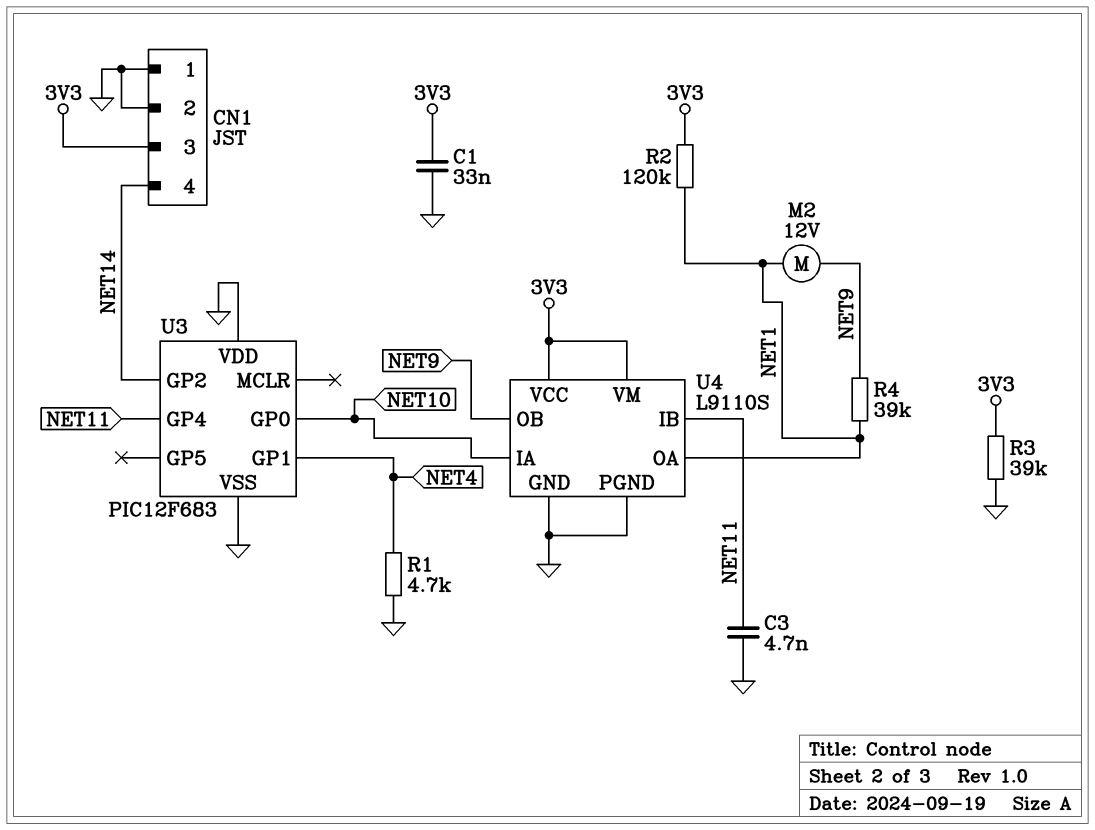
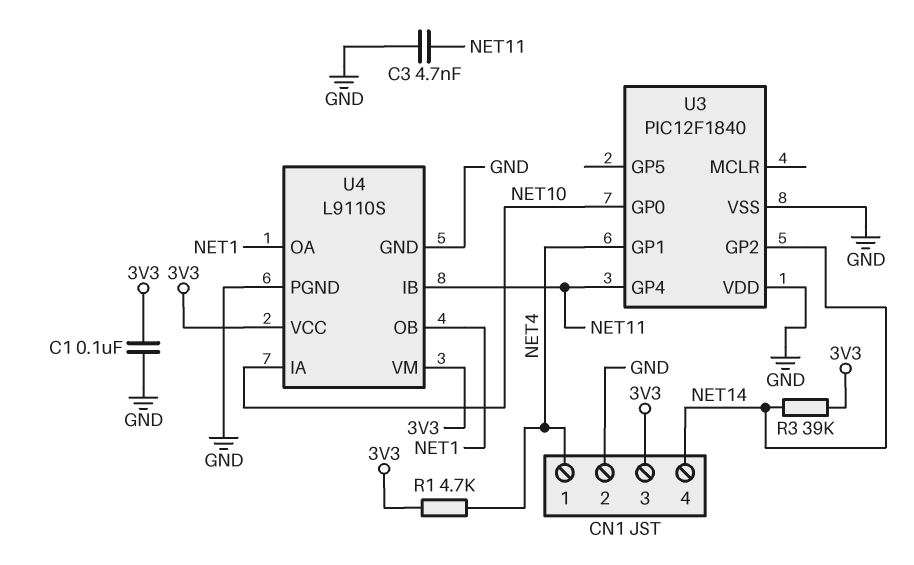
C1: 33nF (3V3, GND) -> 100nF (3V3, GND)
CN1 pin 1: GND -> NET4
M2: motor 12V (NET1, NET9) -> none
R1: 4.7k (GND, NET4) -> 4.7k (3V3, NET4)
R2: 120k (3V3, NET1) -> none
R3: 39k (3V3, GND) -> 39k (3V3, NET14)
R4: 39k (NET1, NET9) -> none
U3: PIC12F683 -> PIC12F1840
U4 pin OB: NET9 -> NET1

